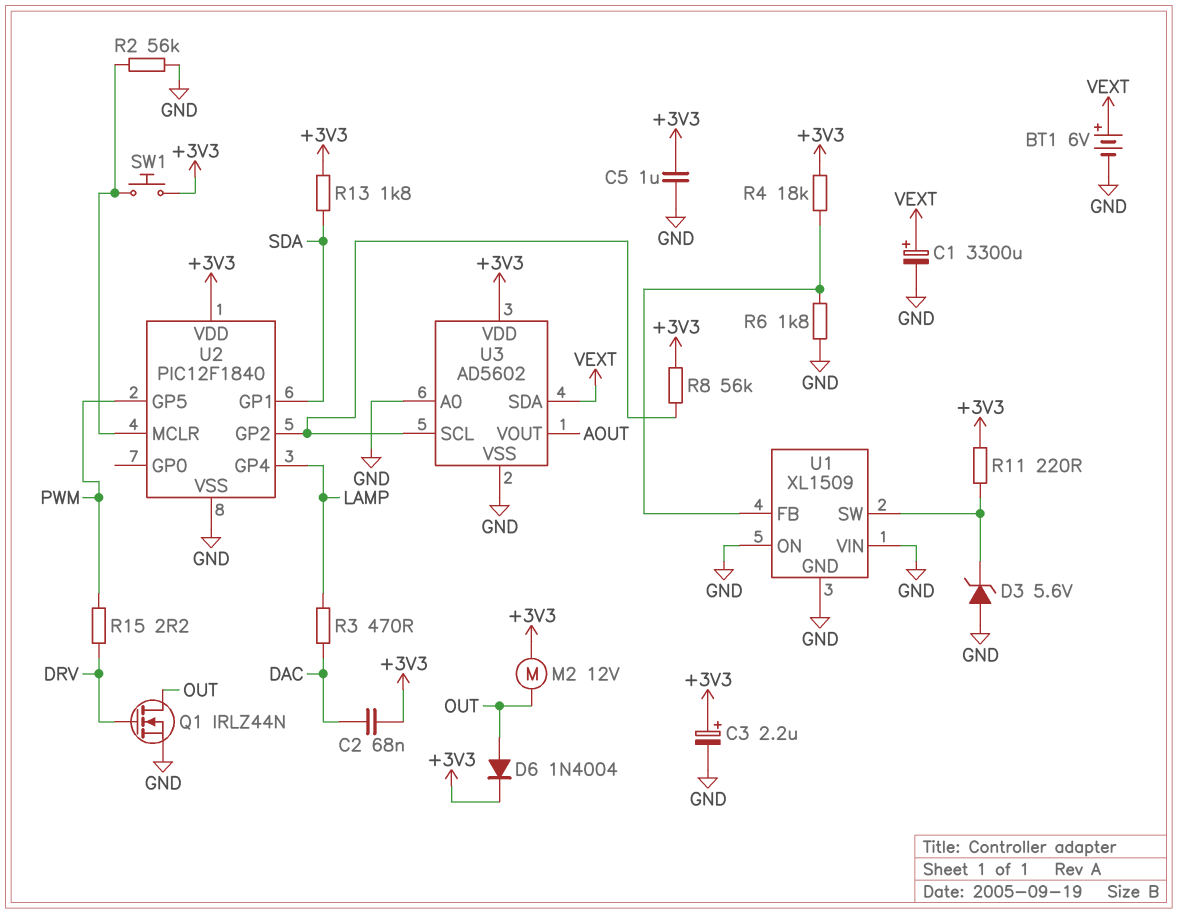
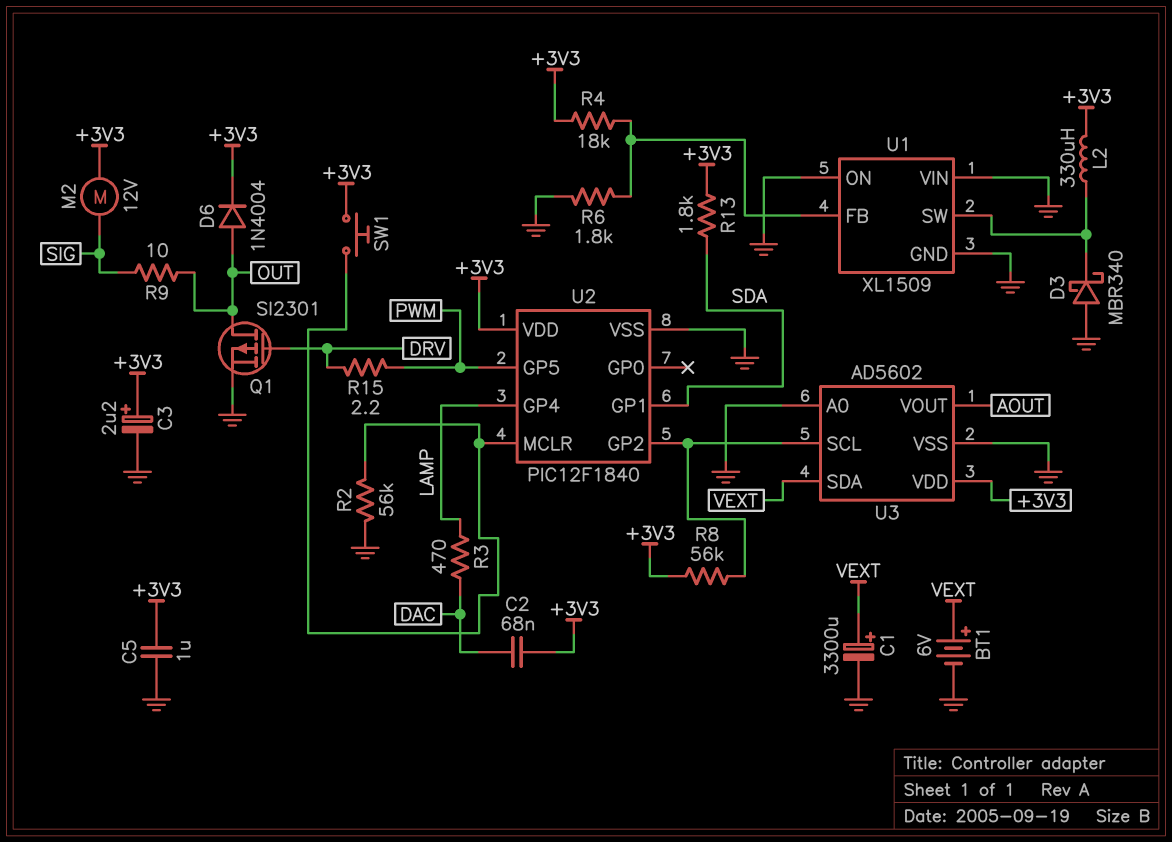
D3: zener 5.6V (A GND, K U1/SW) -> schottky MBR340 (A GND, K U1/SW)
L2: none -> 330uH (+3V3, U1/SW)
M2: motor 12V (+3V3, OUT) -> motor 12V (+3V3, SIG)
Q1: NMOS IRLZ44N (G DRV, D OUT, S GND) -> PMOS SI2301 (G DRV, D OUT, S GND)
R9: none -> 10 (OUT, SIG)
R11: 220 (+3V3, U1/SW) -> none

